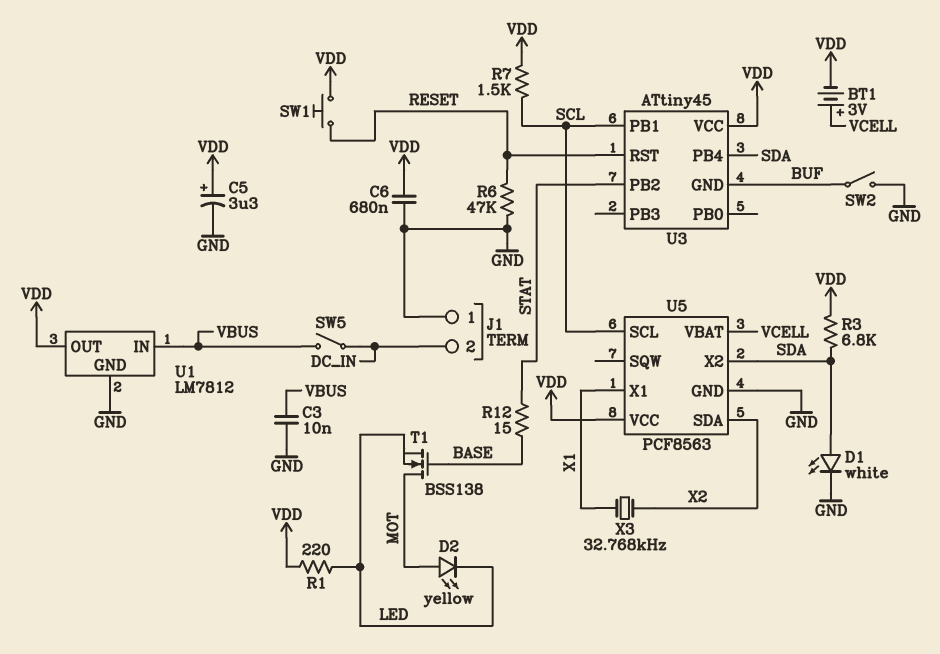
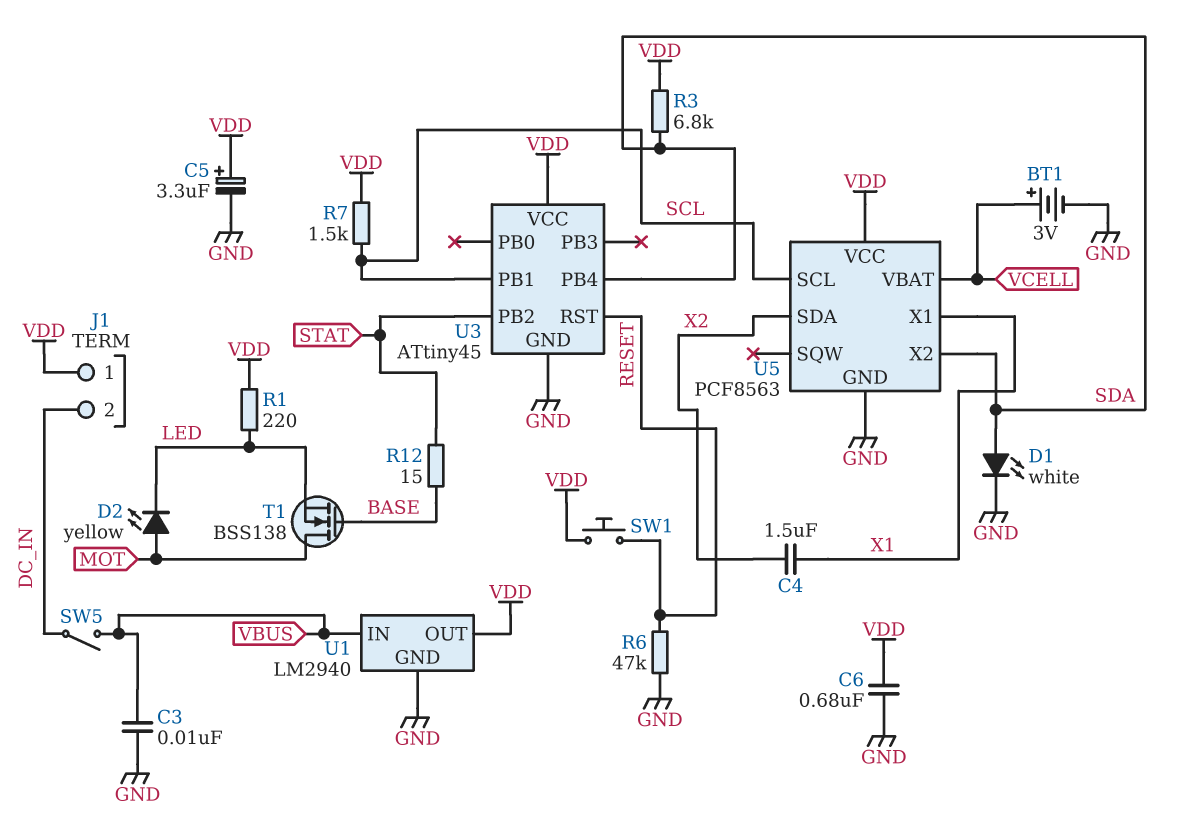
BT1: 3V (plus VCELL, minus VDD) -> 3V (plus VCELL, minus GND)
C4: none -> 1.5uF (X1, X2)
J1 pin 1: GND -> VDD
SW2: switch (BUF, GND) -> none
U1: LM7812 -> LM2940
U3 pin GND: BUF -> GND
X3: 32.768kHz (X1, X2) -> none

